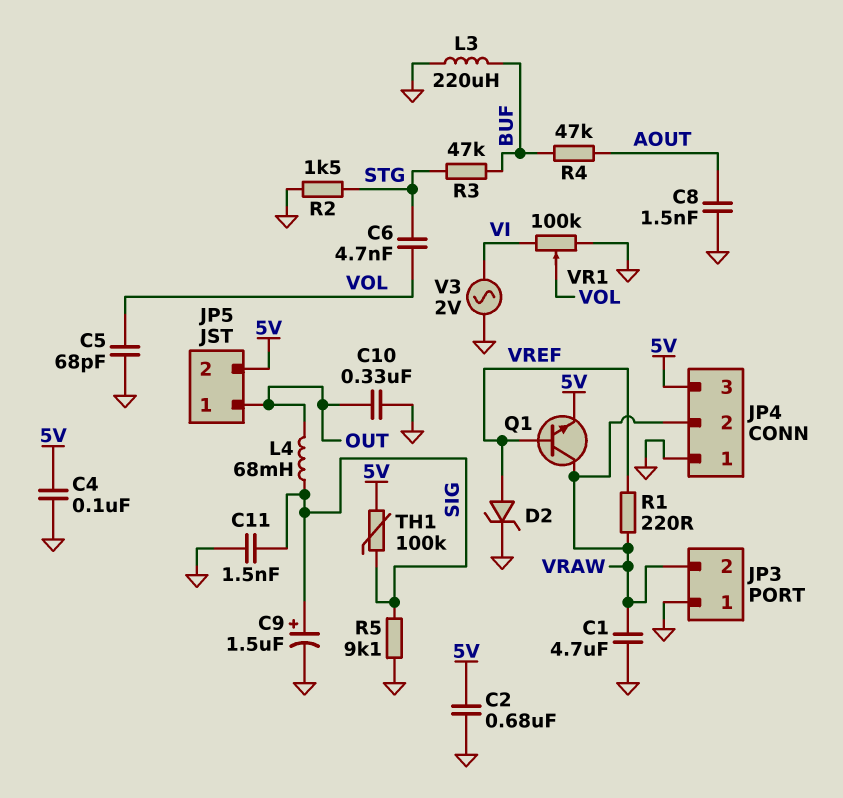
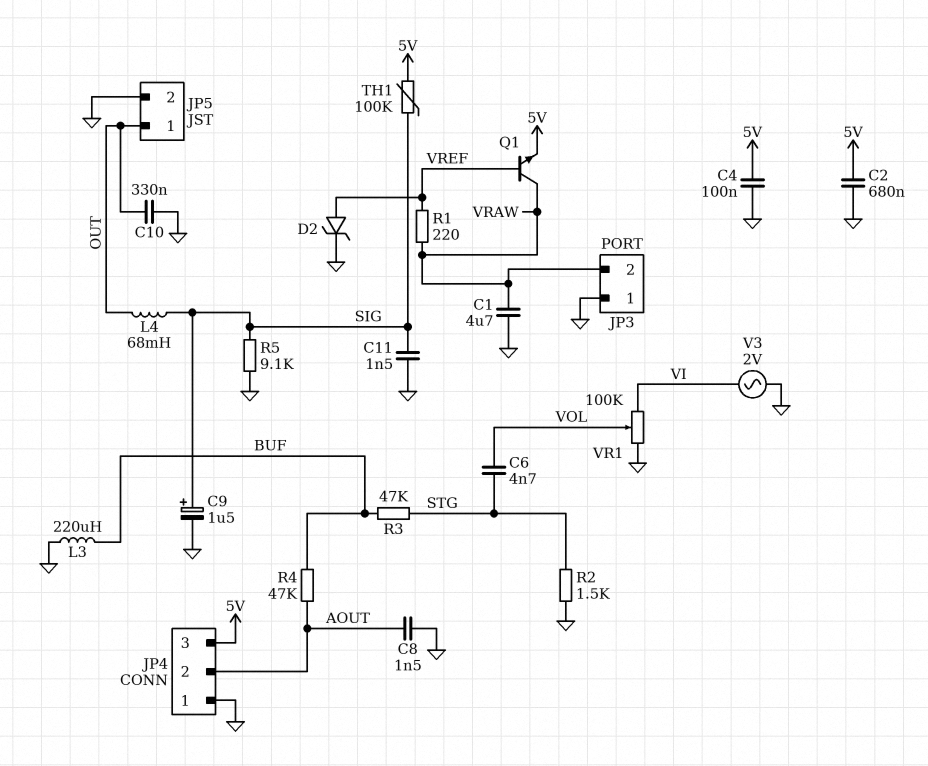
C5: 68pF (GND, VOL) -> none
JP4 pin 2: VRAW -> AOUT
JP5 pin 2: 5V -> GND

